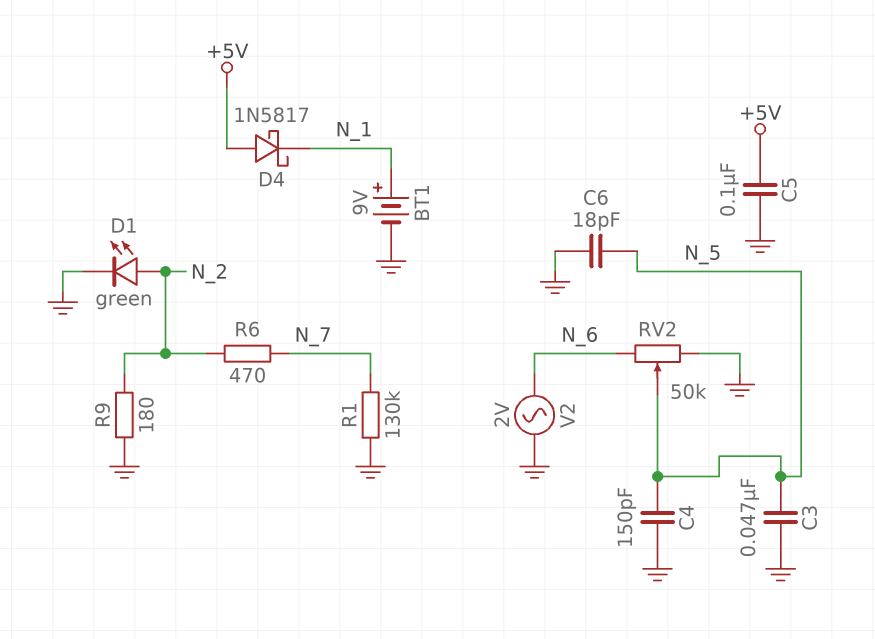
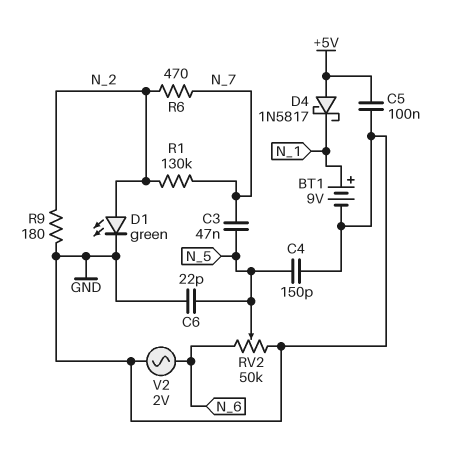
C3: 47nF (GND, N_5) -> 47nF (N_5, N_7)
C6: 18pF (GND, N_5) -> 22pF (GND, N_5)
R1: 130k (GND, N_7) -> 130k (N_2, N_7)

